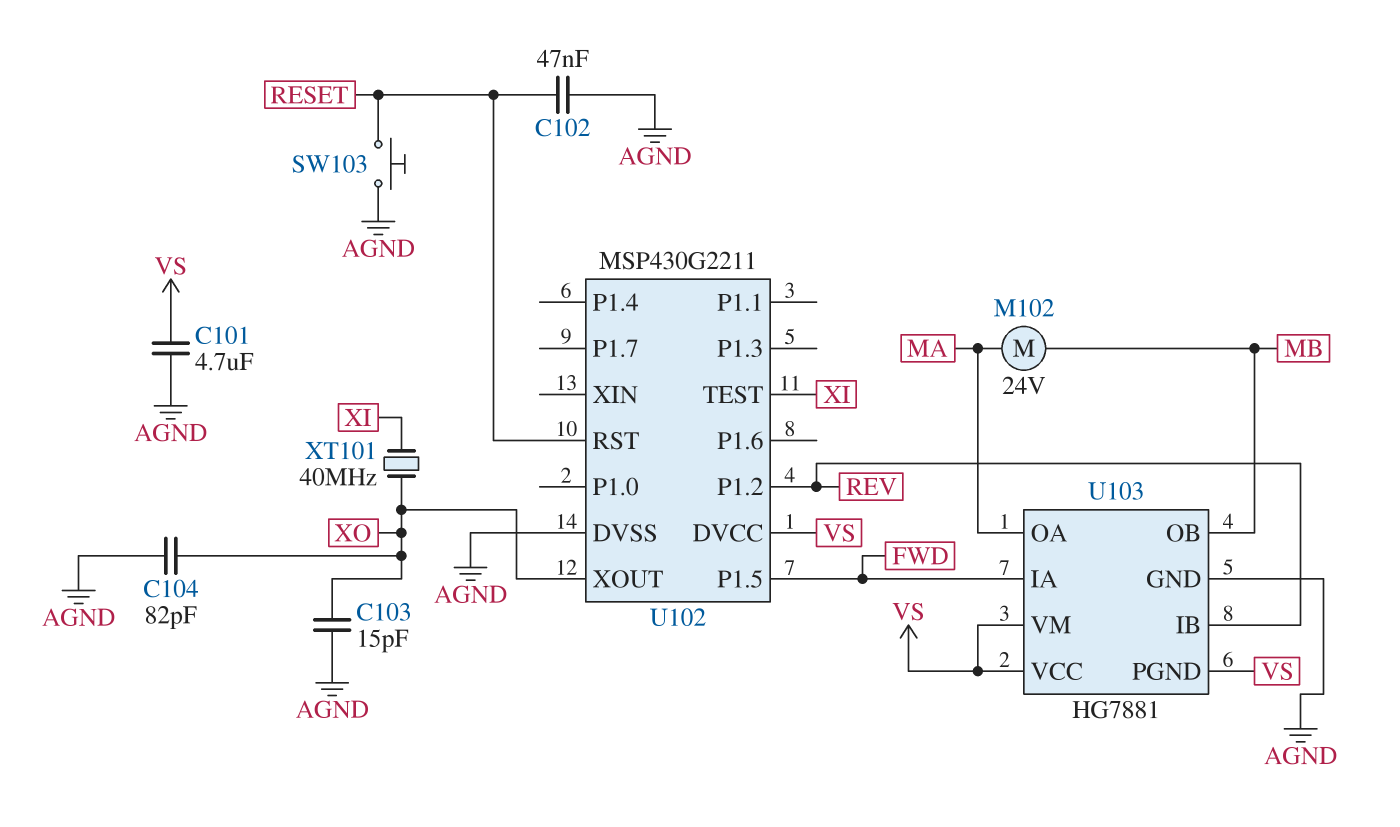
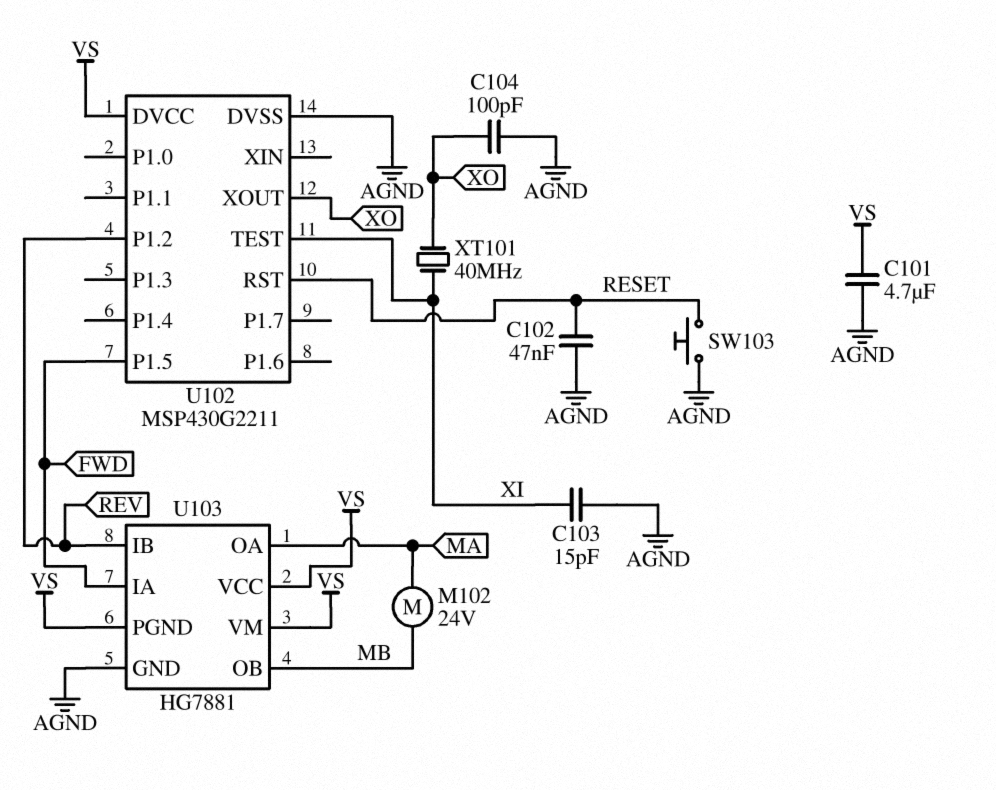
C103: 15pF (AGND, XO) -> 15pF (AGND, XI)
C104: 82pF (AGND, XO) -> 100pF (AGND, XO)

